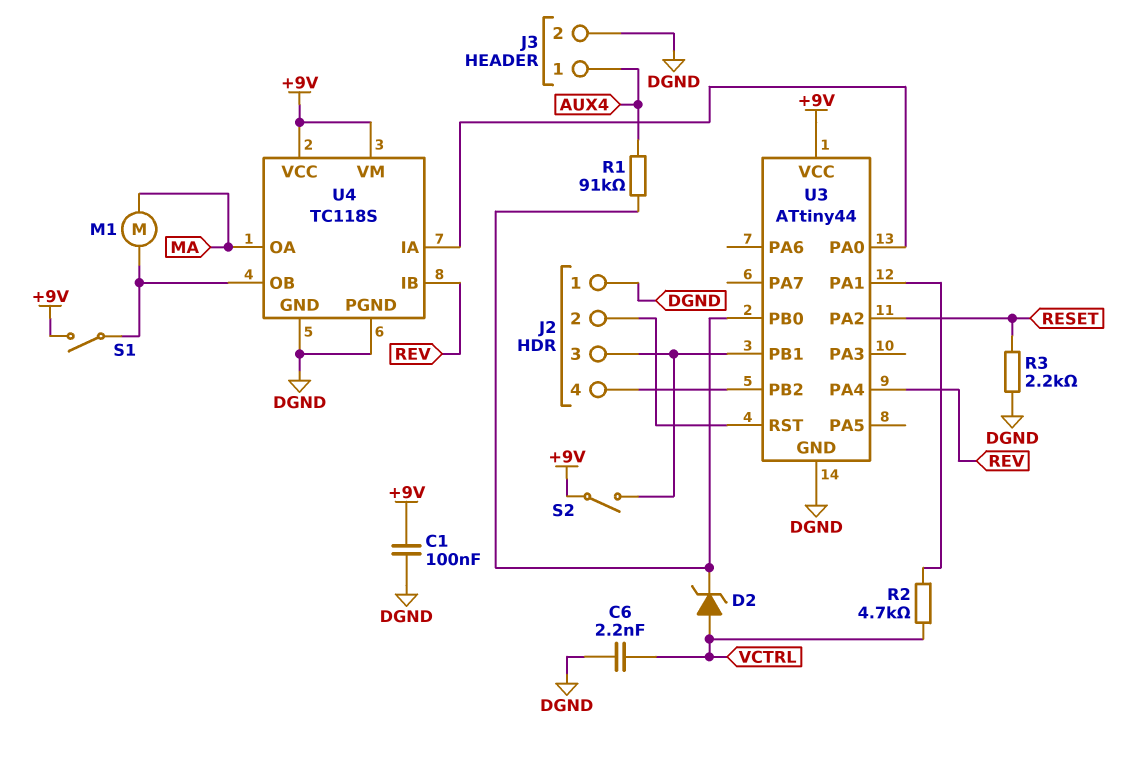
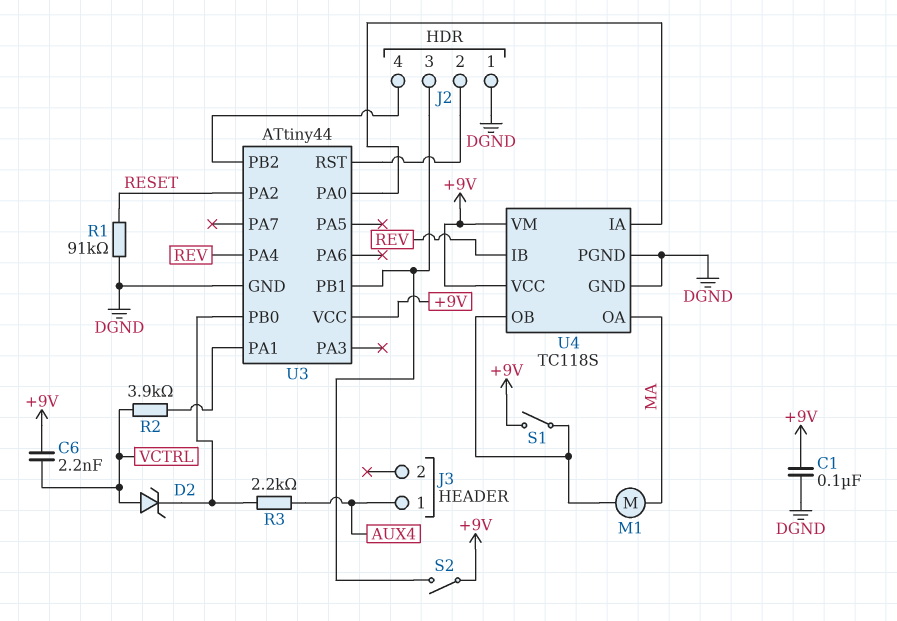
C6: 2.2nF (DGND, VCTRL) -> 2.2nF (+9V, VCTRL)
J3 pin 2: DGND -> none
R1: 91k (AUX4, U3/PB0) -> 91k (DGND, RESET)
R2: 4.7k (U3/PA1, VCTRL) -> 3.9k (U3/PA1, VCTRL)
R3: 2.2k (DGND, RESET) -> 2.2k (AUX4, U3/PB0)

